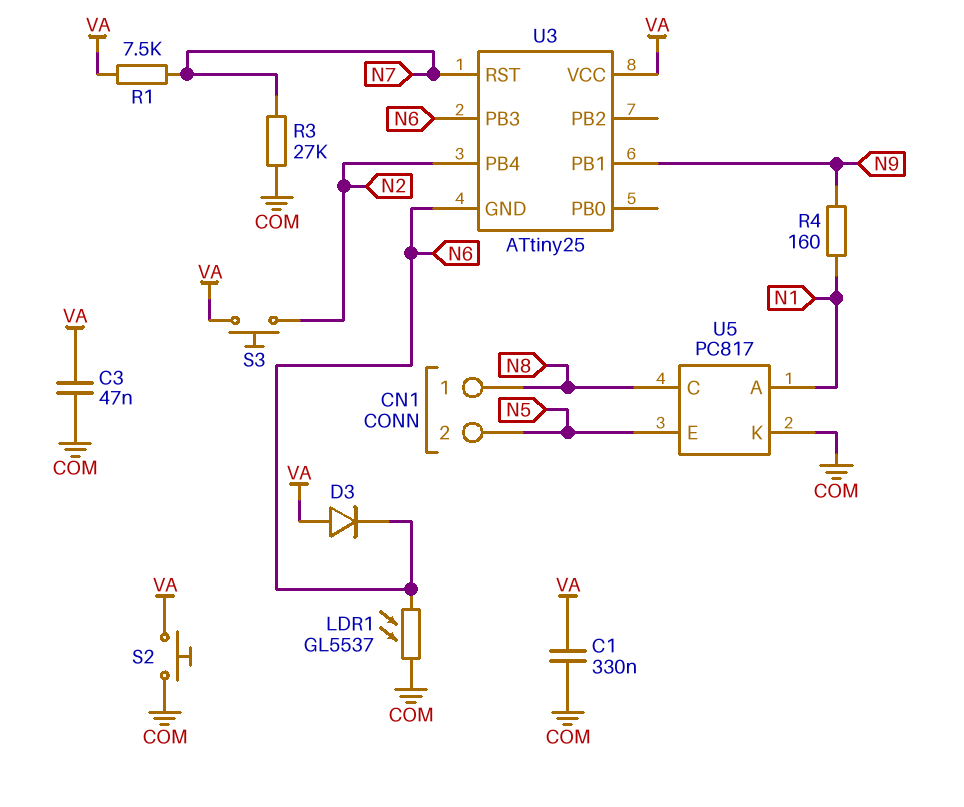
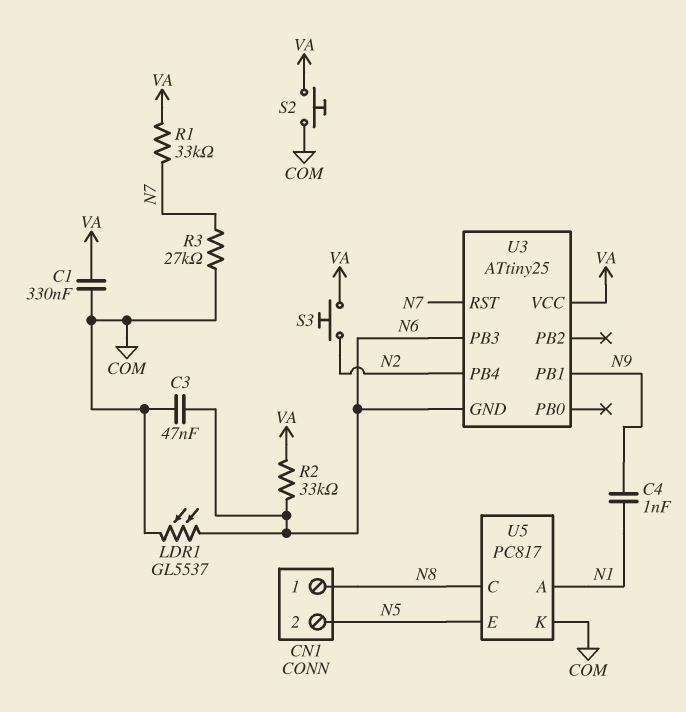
C3: 47nF (COM, VA) -> 47nF (COM, N6)
C4: none -> 1nF (N1, N9)
D3: diode (A VA, K N6) -> none
R1: 7.5k (N7, VA) -> 33k (N7, VA)
R2: none -> 33k (N6, VA)
R4: 160 (N1, N9) -> none

